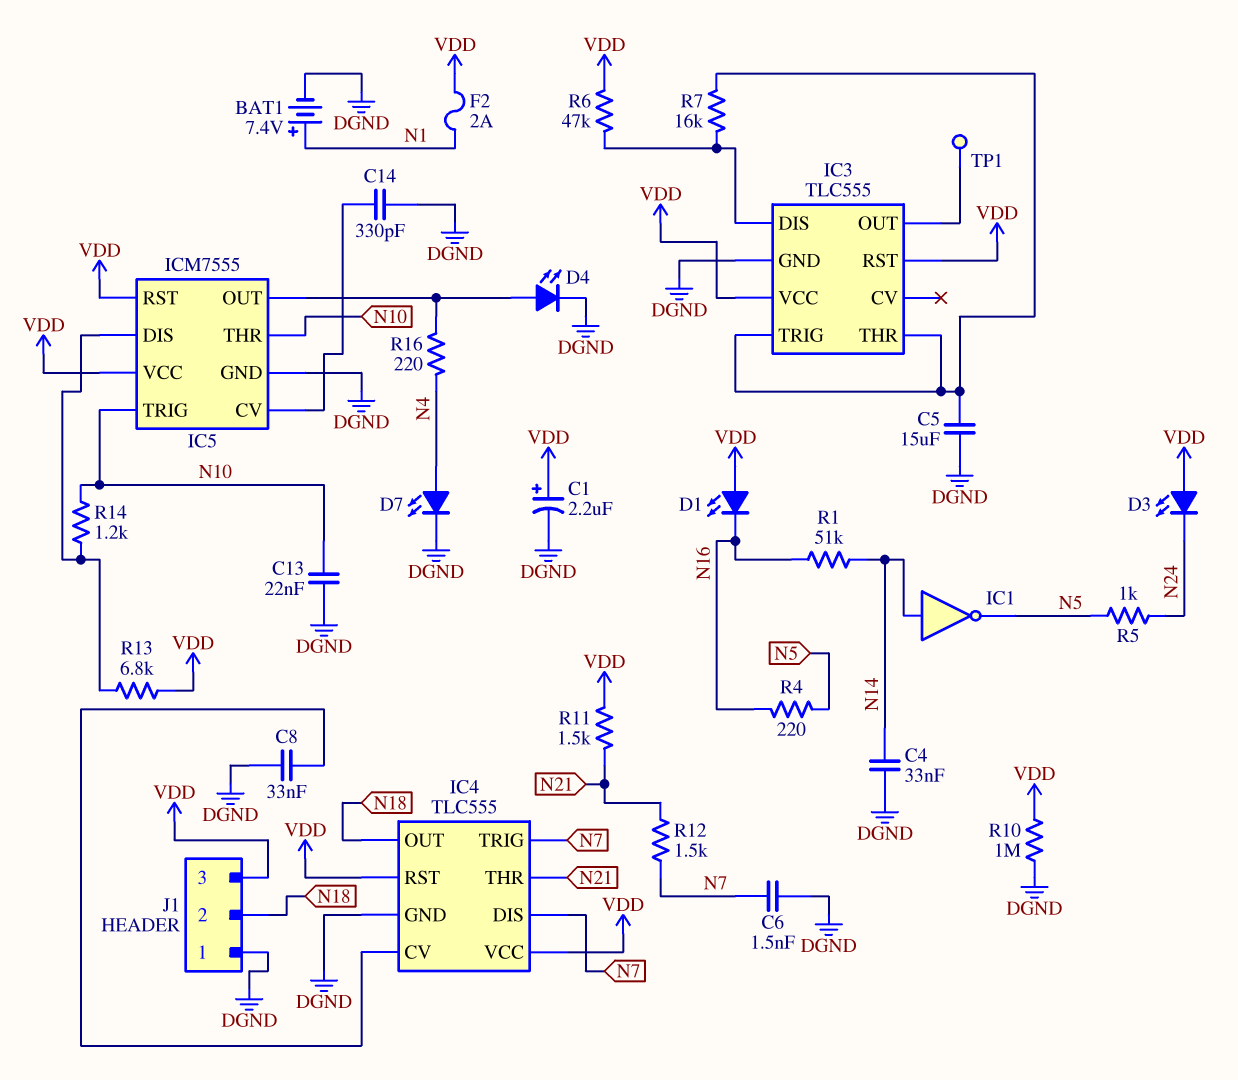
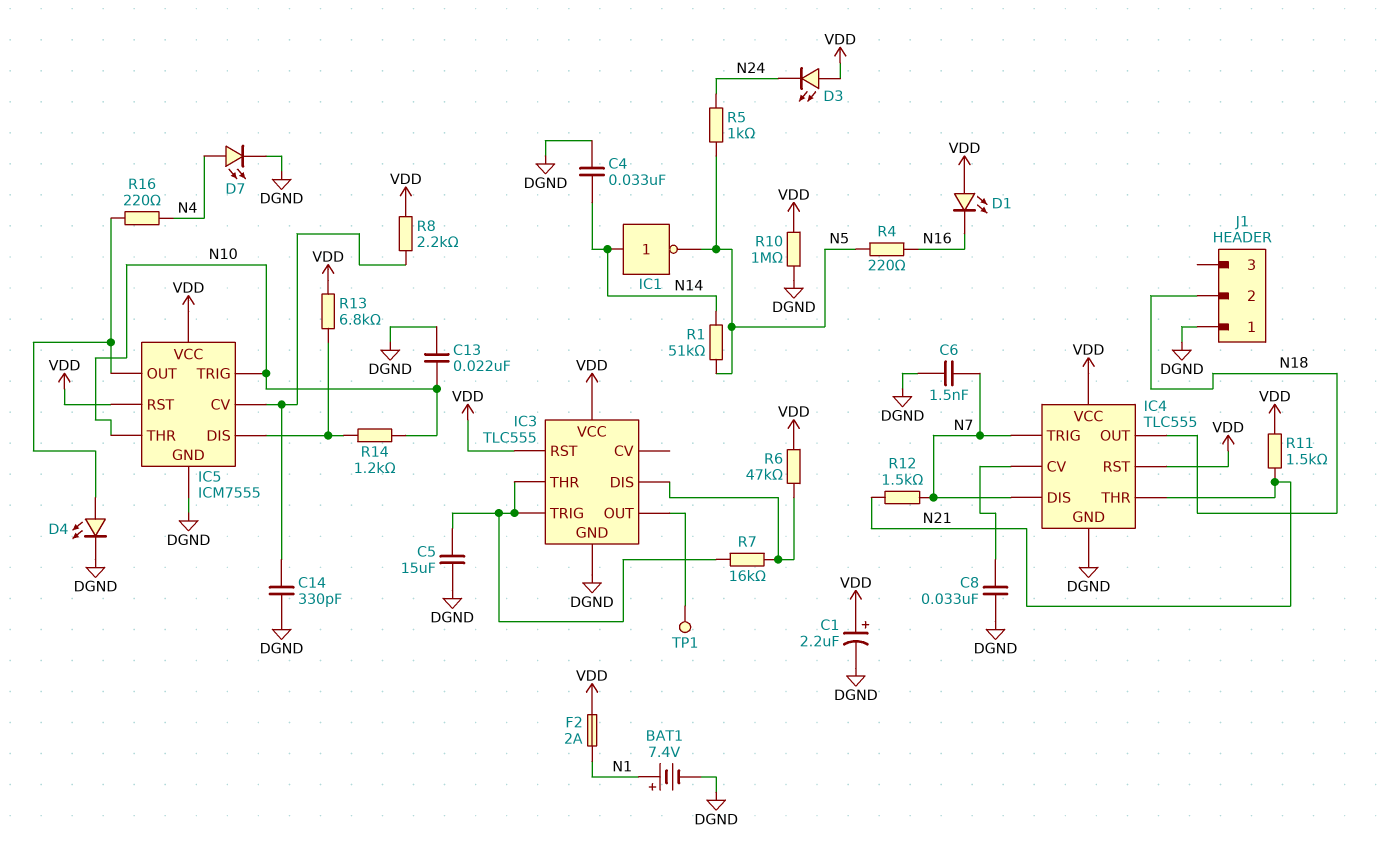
J1 pin 3: VDD -> none
R1: 51k (N14, N16) -> 51k (N5, N14)
R8: none -> 2.2k (IC5/CV, VDD)

